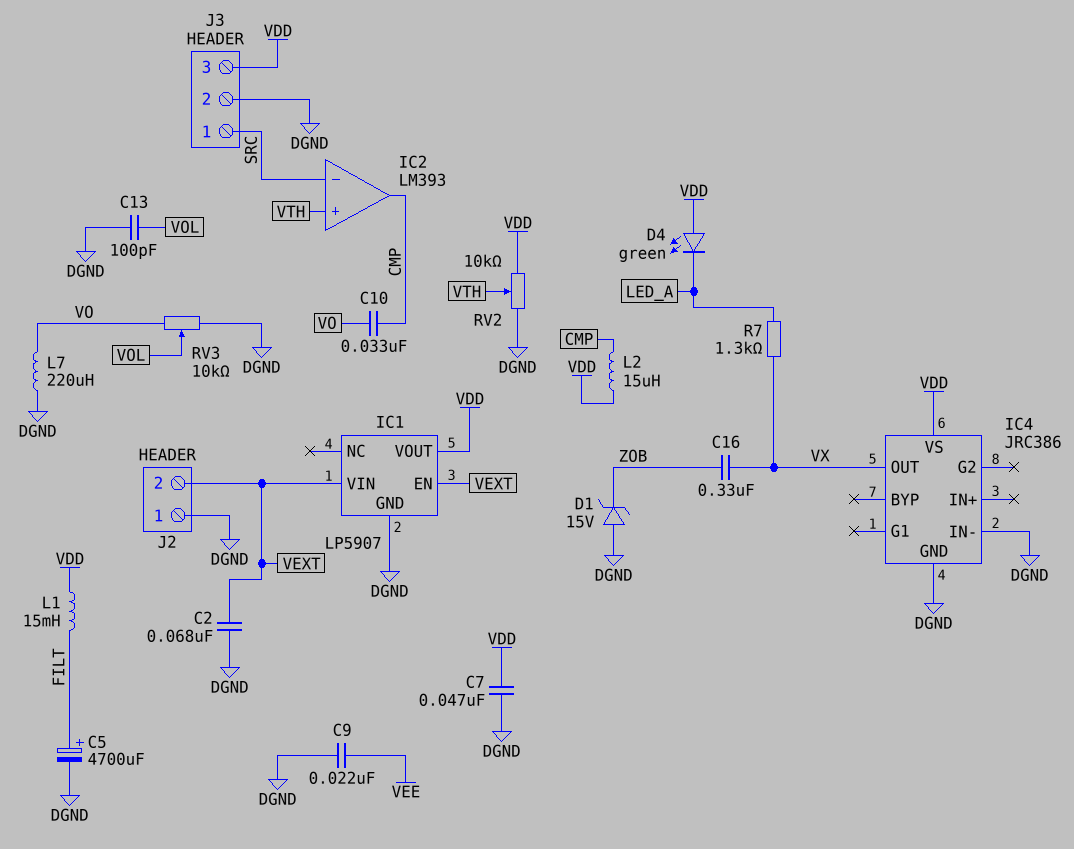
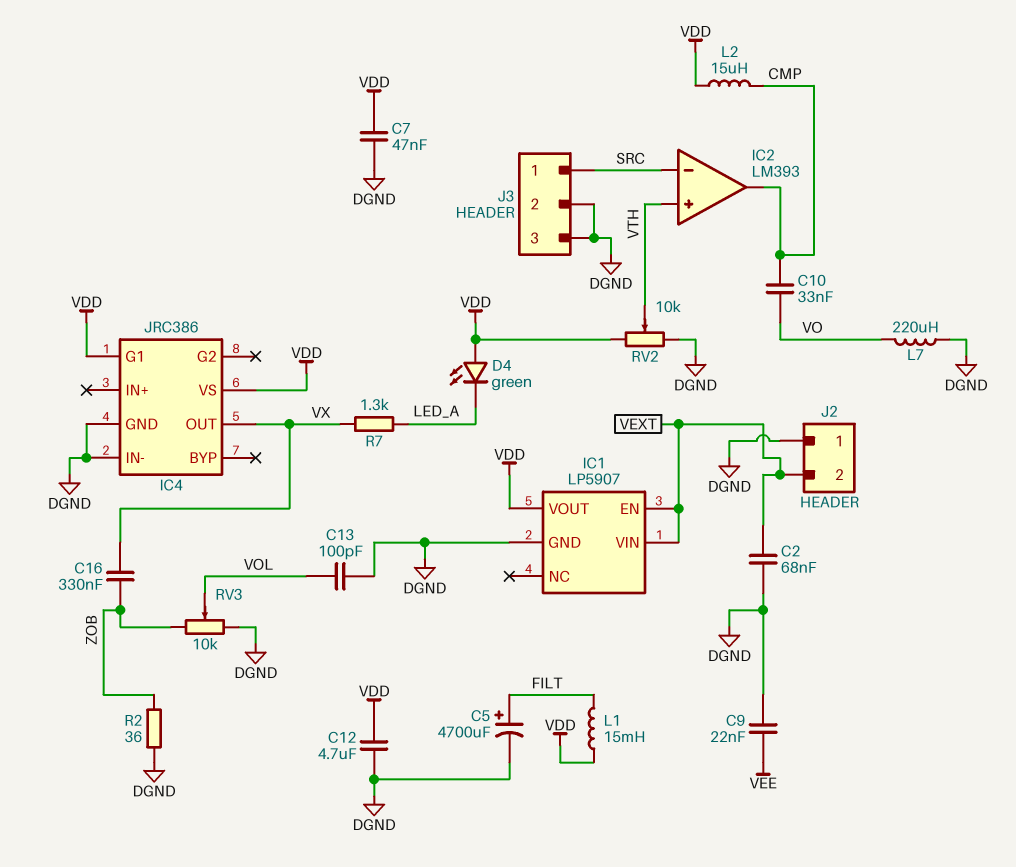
C12: none -> 4.7uF (DGND, VDD)
D1: zener 15V (A DGND, K ZOB) -> none
IC4 pin G1: none -> VDD
J3 pin 3: VDD -> DGND
R2: none -> 36 (DGND, ZOB)
RV3: 10k (DGND, VO, wiper VOL) -> 10k (DGND, ZOB, wiper VOL)

